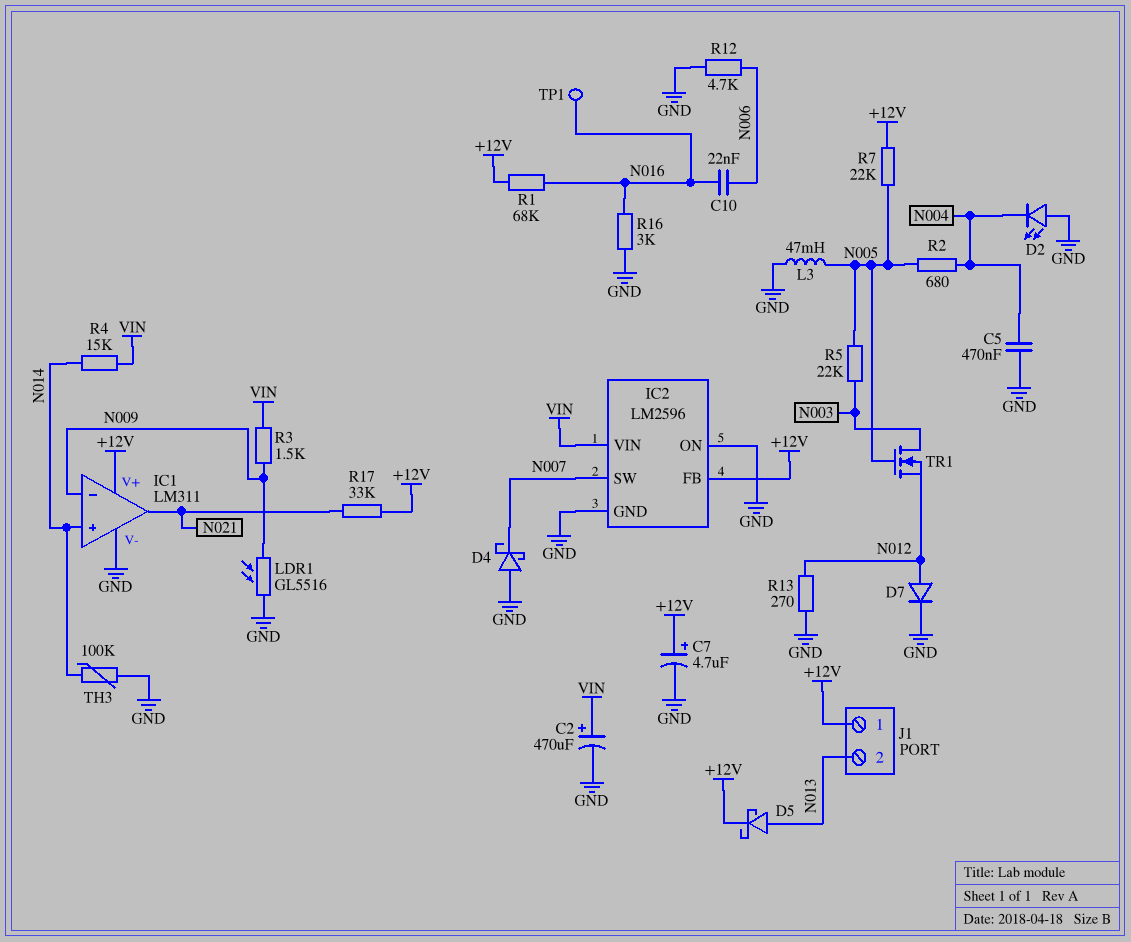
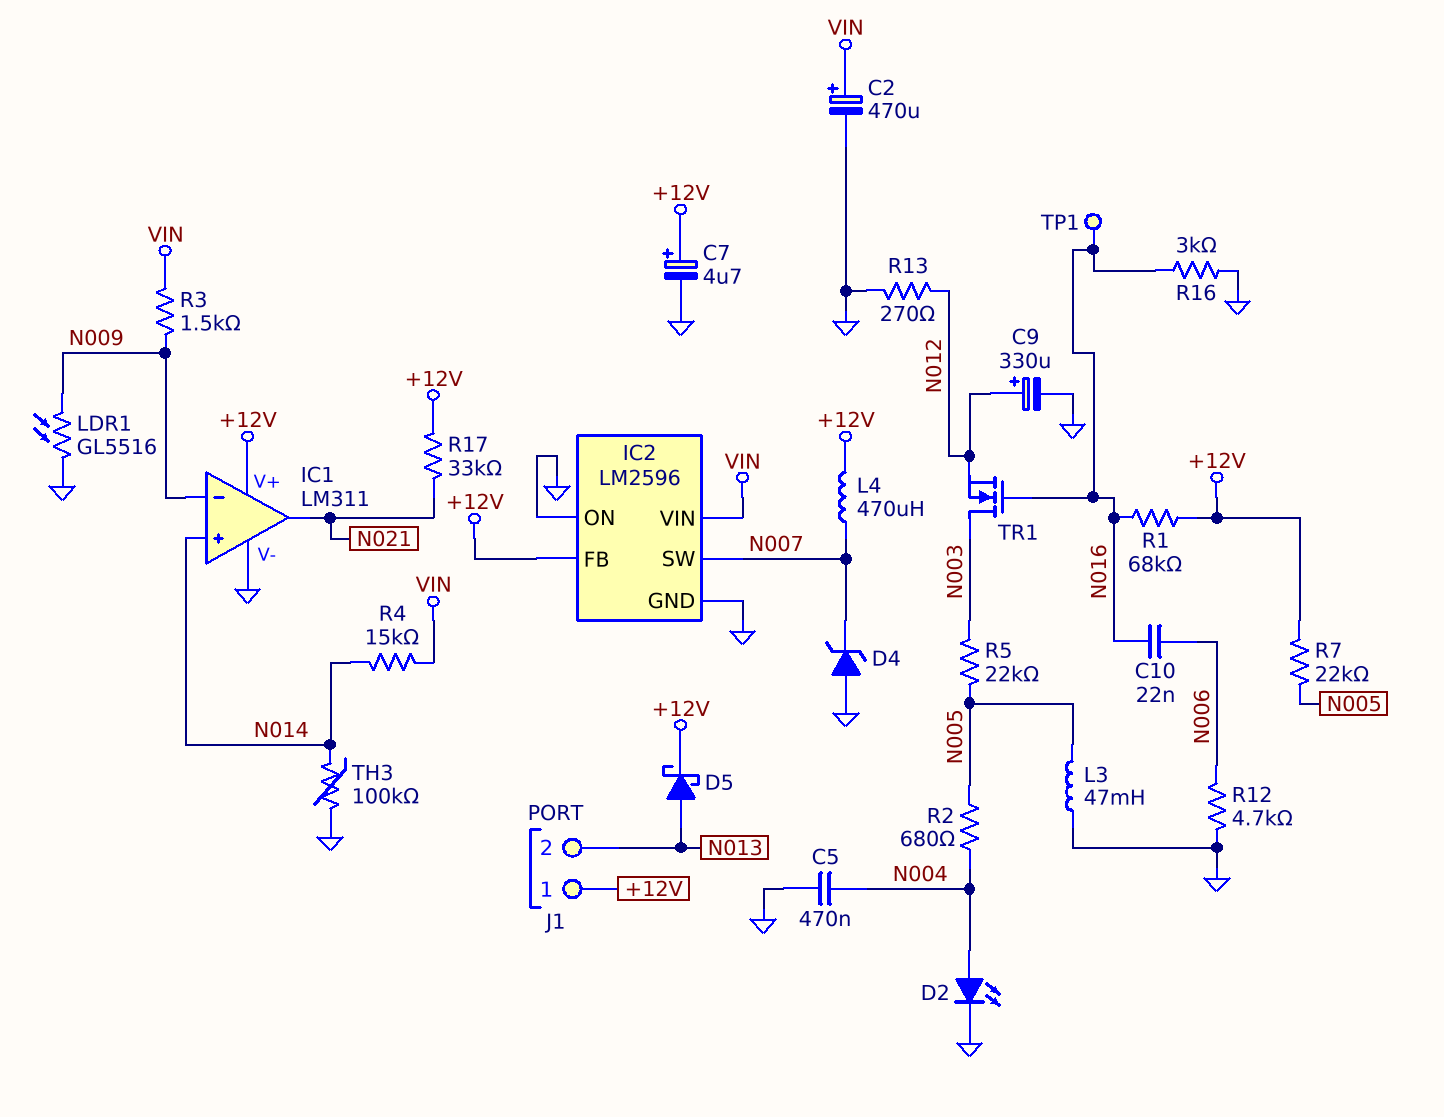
C9: none -> 330uF (plus N012, minus GND)
D2: LED (A GND, K N004) -> LED (A N004, K GND)
D4: schottky (A GND, K N007) -> zener (A GND, K N007)
D7: diode (A N012, K GND) -> none
L4: none -> 470uH (+12V, N007)
TR1: NMOS (G N005, D N003, S N012) -> NMOS (G N016, D N003, S N012)

